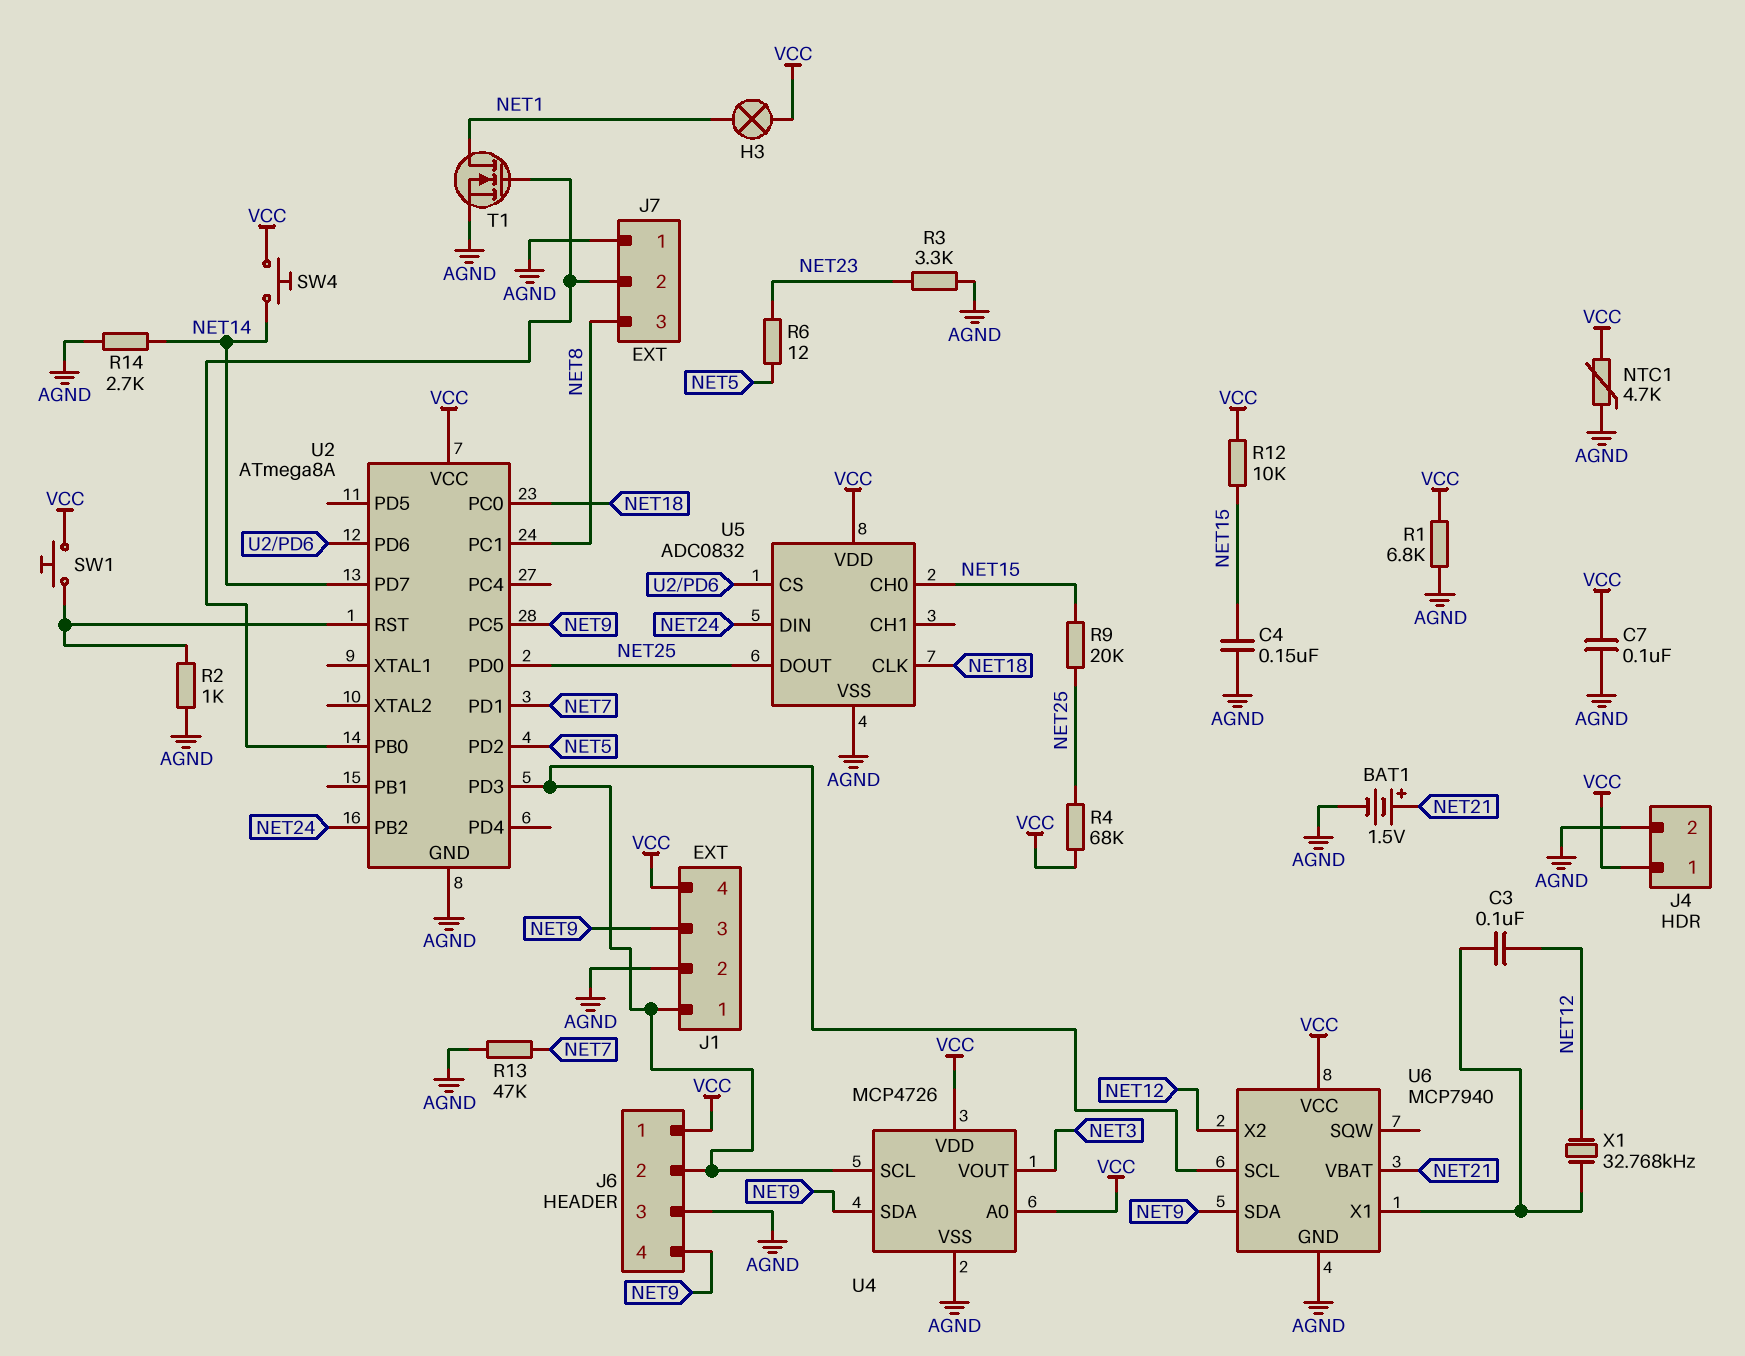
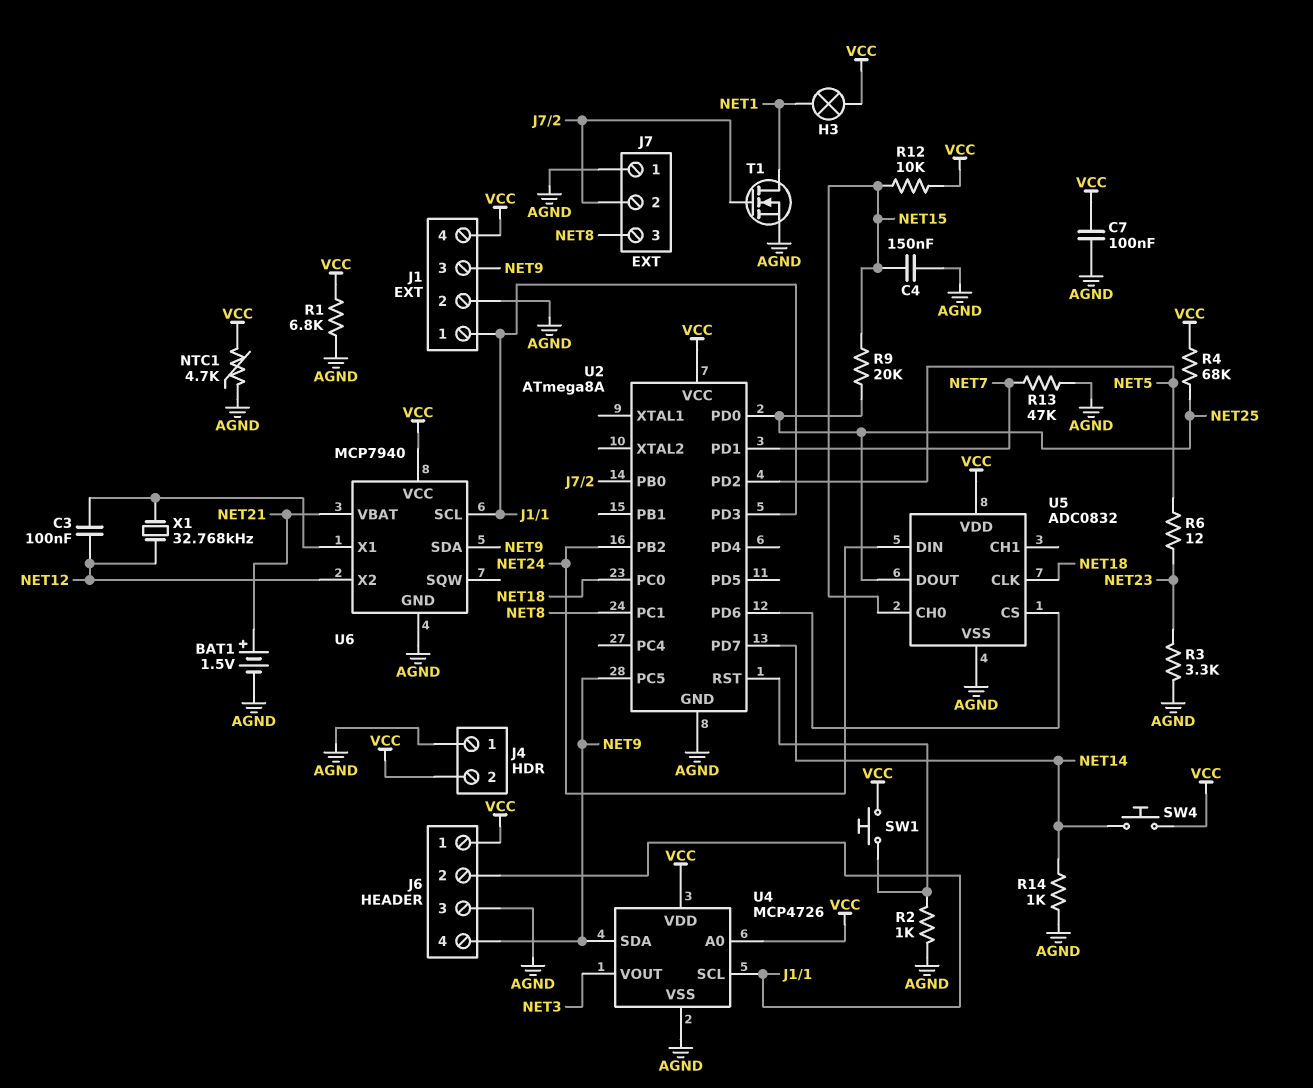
J4 pin 1: VCC -> AGND
J4 pin 2: AGND -> VCC
R14: 2.7k (AGND, NET14) -> 1k (AGND, NET14)

